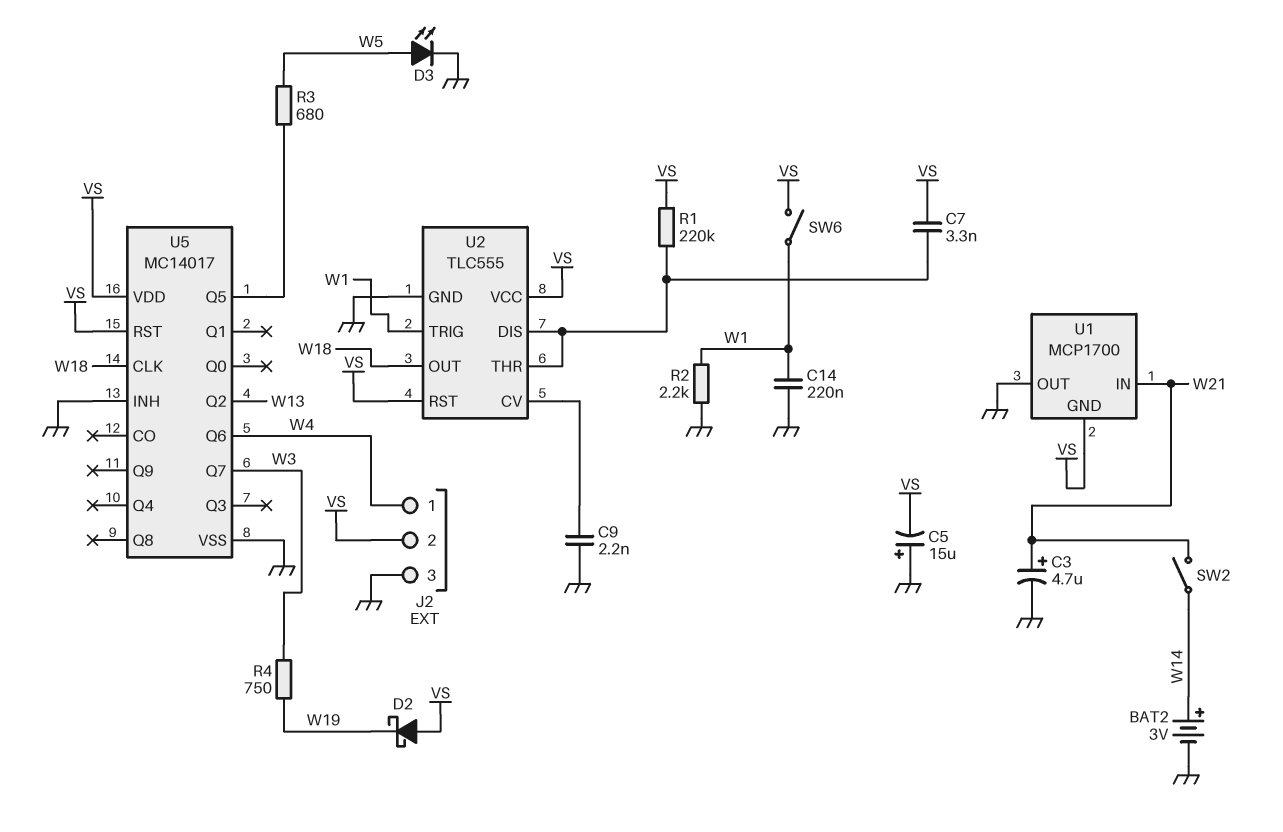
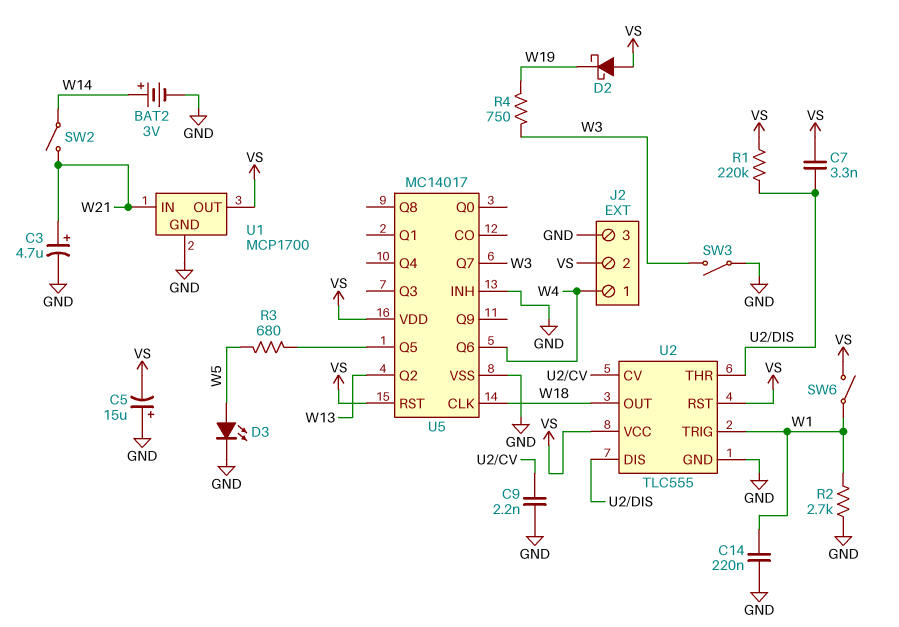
R2: 2.2k (GND, W1) -> 2.7k (GND, W1)
SW3: none -> switch (GND, W3)
U1 pin GND: VS -> GND
U1 pin OUT: GND -> VS

